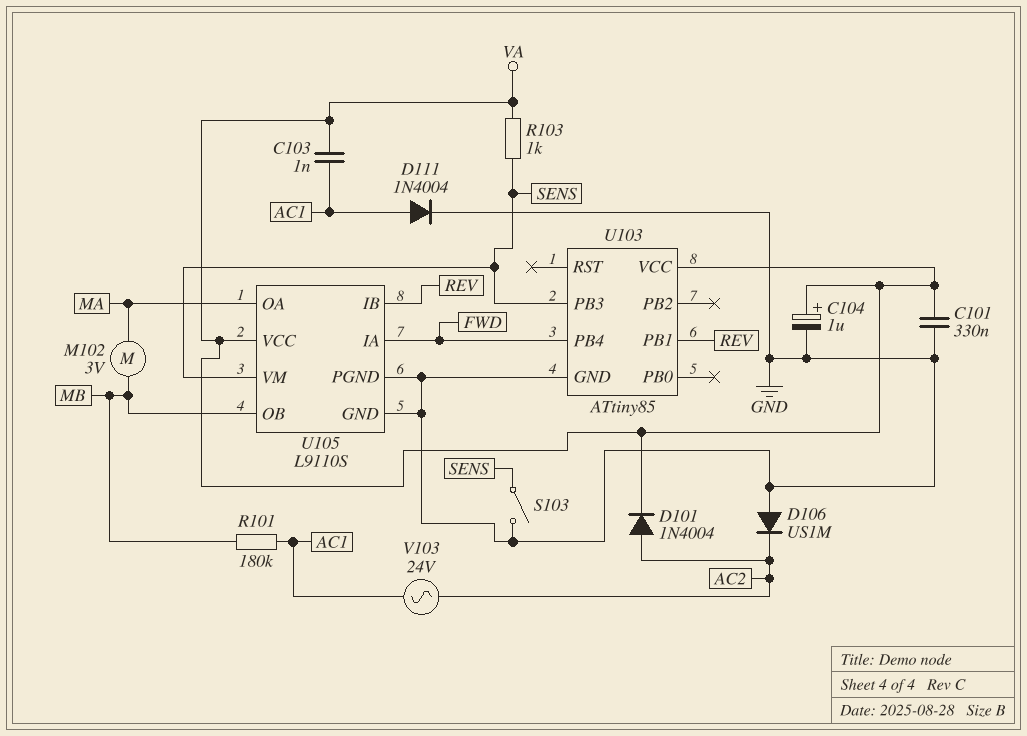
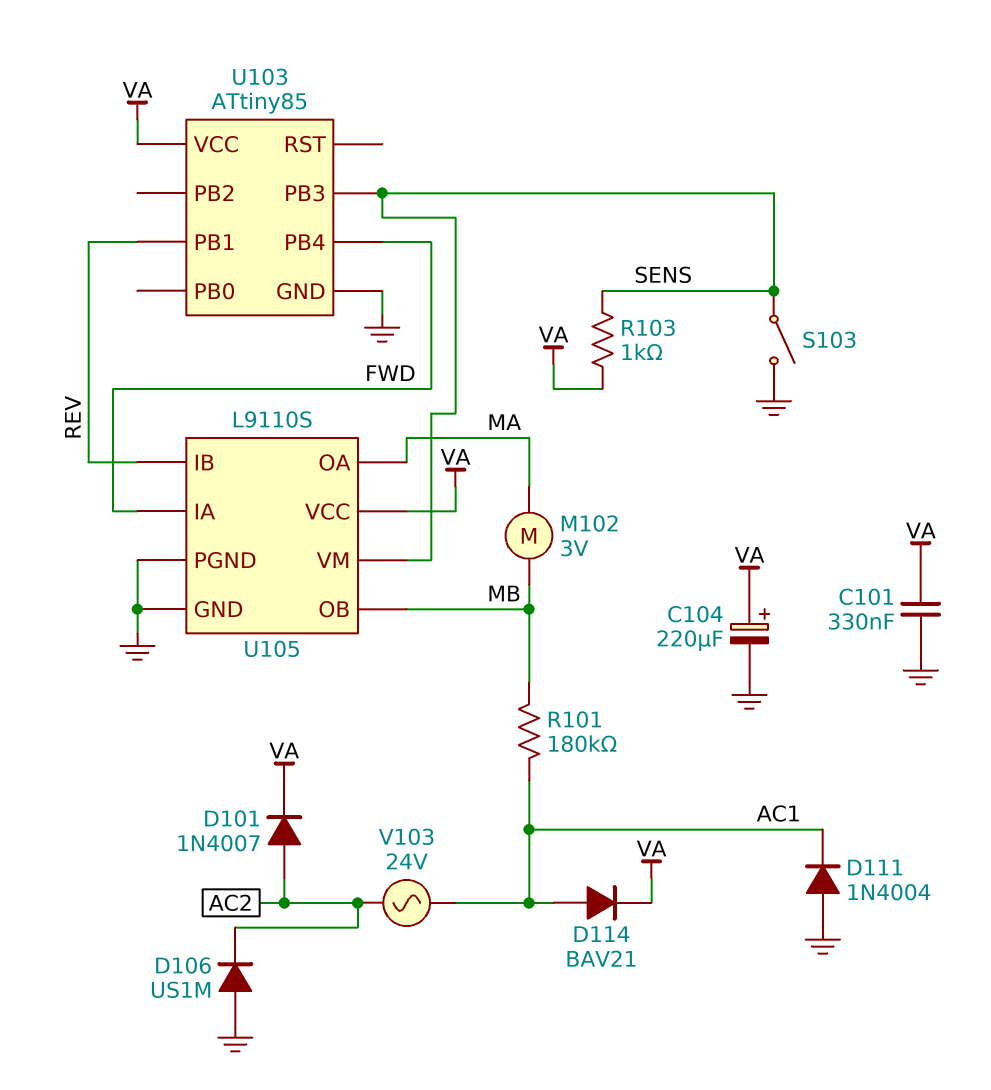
C103: 1nF (AC1, VA) -> none
C104: 1uF (plus VA, minus GND) -> 220uF (plus VA, minus GND)
D101: diode 1N4004 (A AC2, K VA) -> diode 1N4007 (A AC2, K VA)
D111: diode 1N4004 (A AC1, K GND) -> diode 1N4004 (A GND, K AC1)
D114: none -> diode BAV21 (A AC1, K VA)

